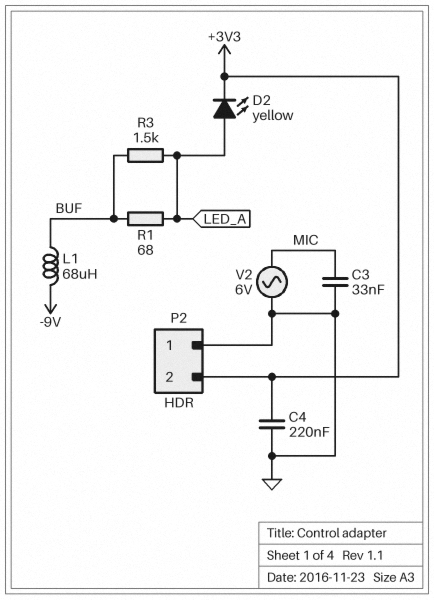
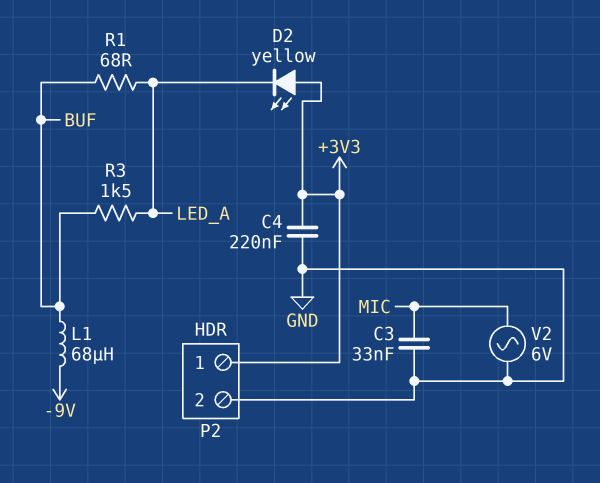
D2: LED yellow (A LED_A, K +3V3) -> LED yellow (A +3V3, K LED_A)
P2 pin 1: GND -> +3V3
P2 pin 2: +3V3 -> GND

